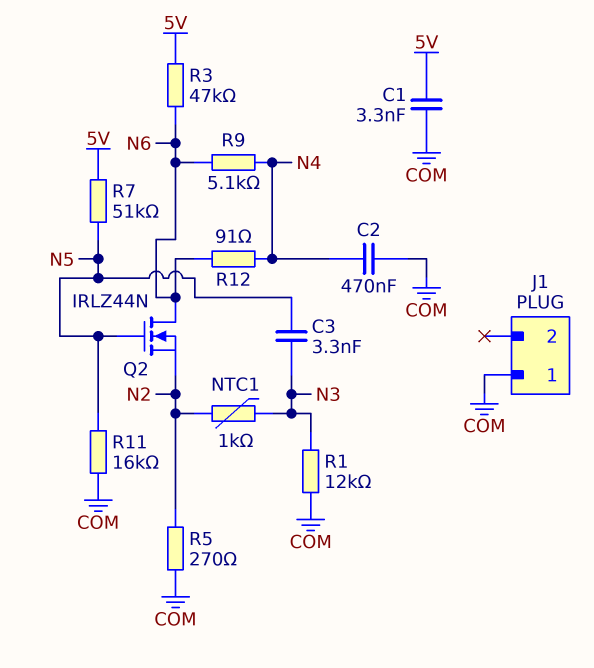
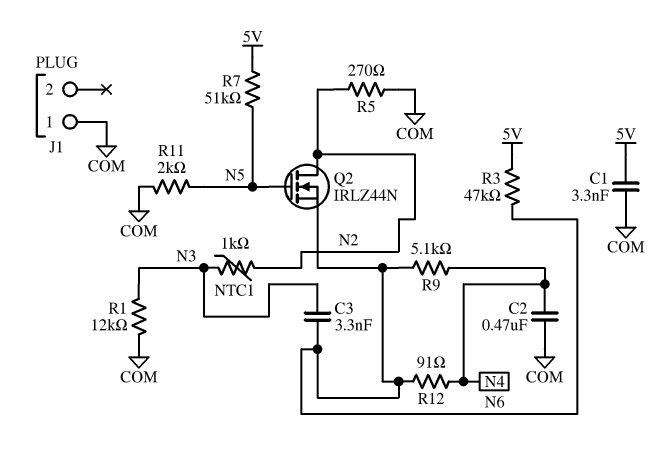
C3: 3.3nF (N3, N5) -> 3.3nF (N3, N6)
Q2: NMOS IRLZ44N (G N5, D N6, S N2) -> NMOS IRLZ44N (G N5, D N2, S N6)
R11: 16k (COM, N5) -> 2k (COM, N5)

